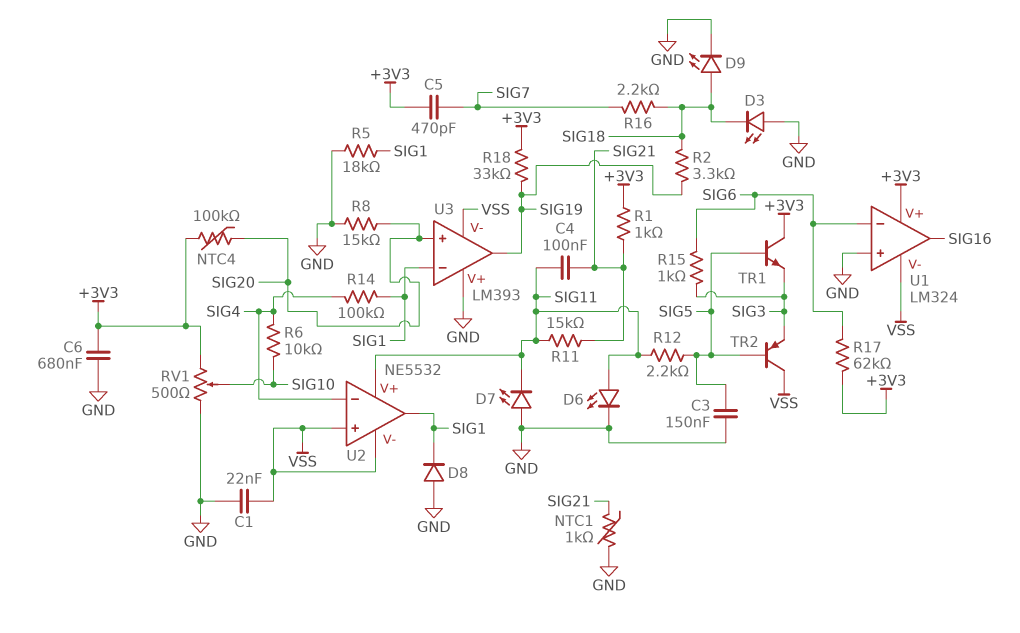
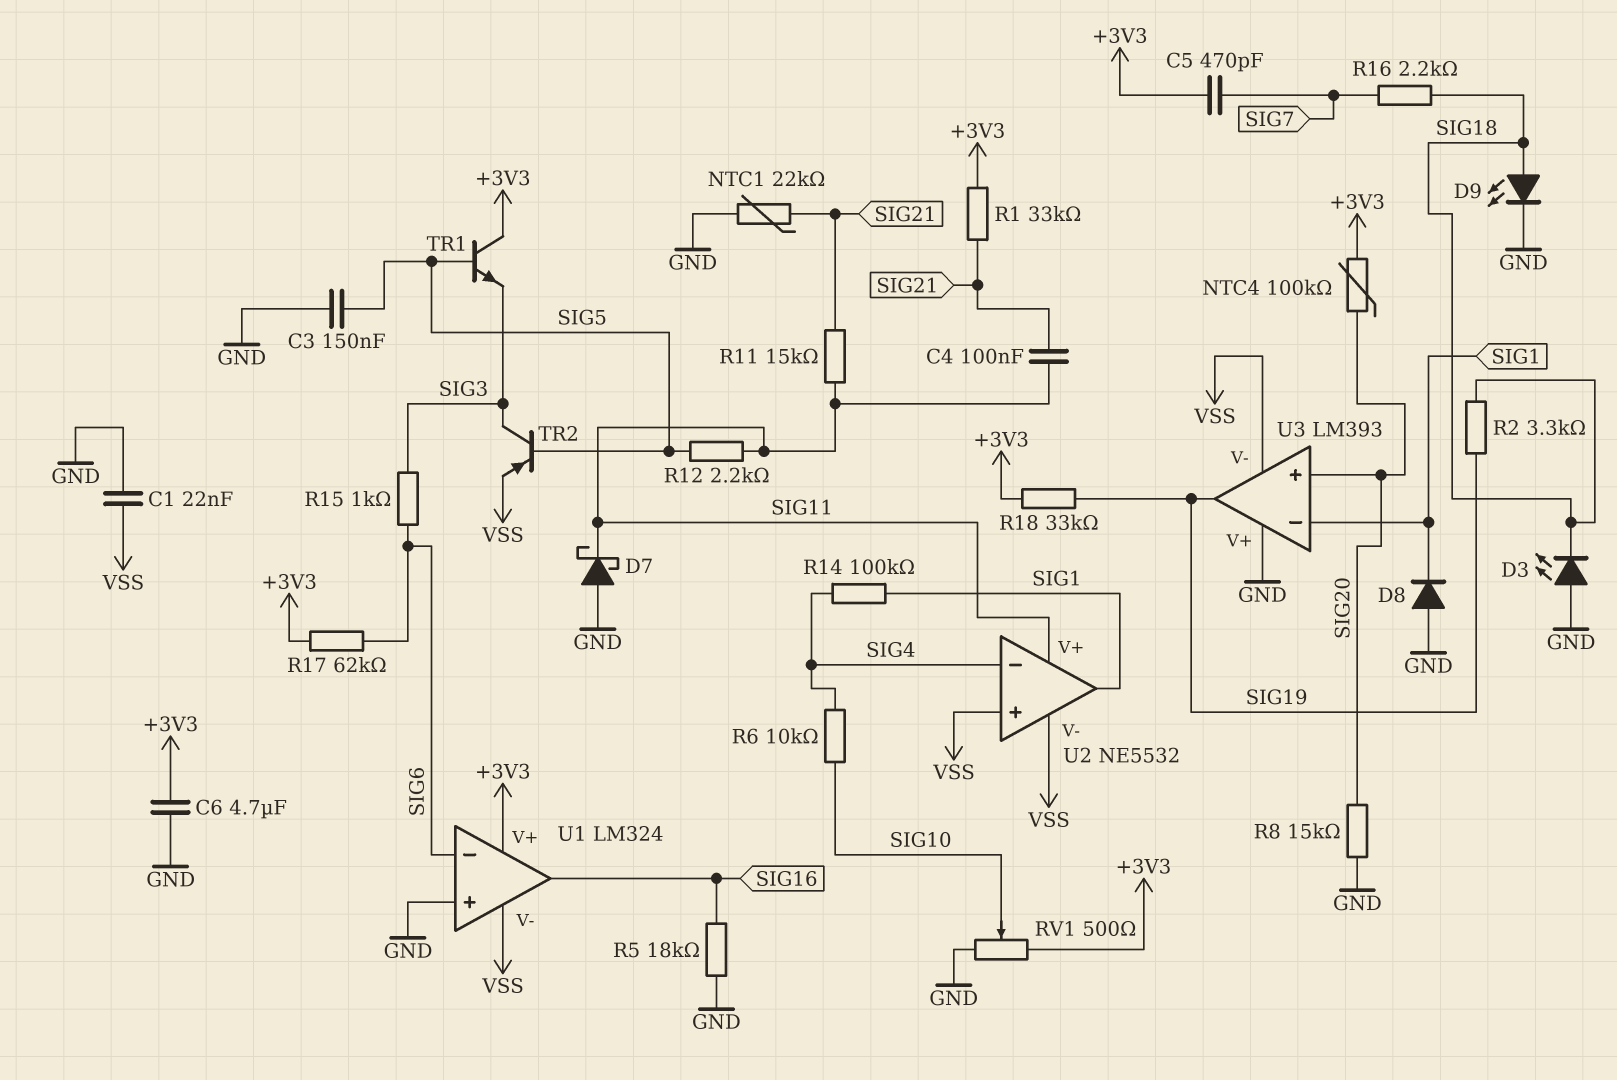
C6: 680nF (+3V3, GND) -> 4.7uF (+3V3, GND)
D6: LED (A SIG11, K GND) -> none
D7: LED (A GND, K SIG11) -> schottky (A GND, K SIG11)
NTC1: 1k (GND, SIG21) -> 22k (GND, SIG21)
R1: 1k (+3V3, SIG21) -> 33k (+3V3, SIG21)
R5: 18k (GND, SIG1) -> 18k (GND, SIG16)
TR2: PNP (B SIG5, C VSS, E SIG3) -> PNP (B SIG5, C SIG3, E VSS)

